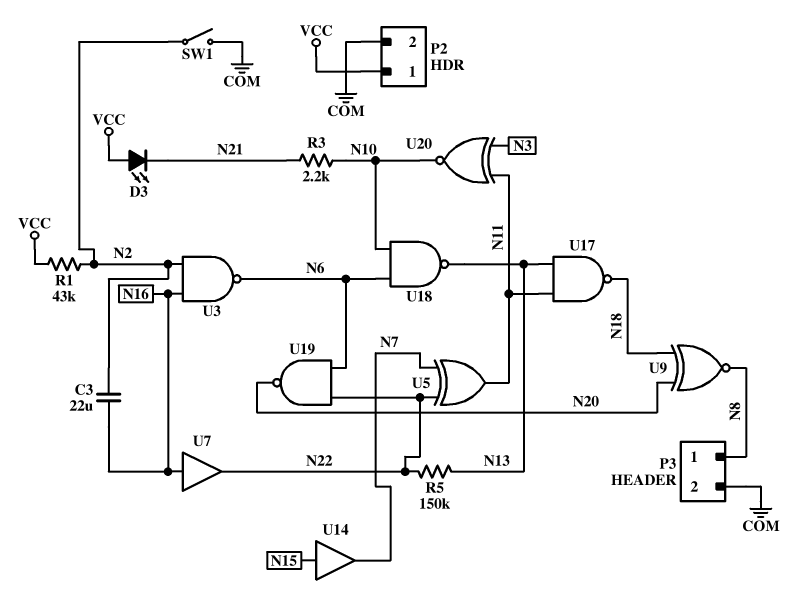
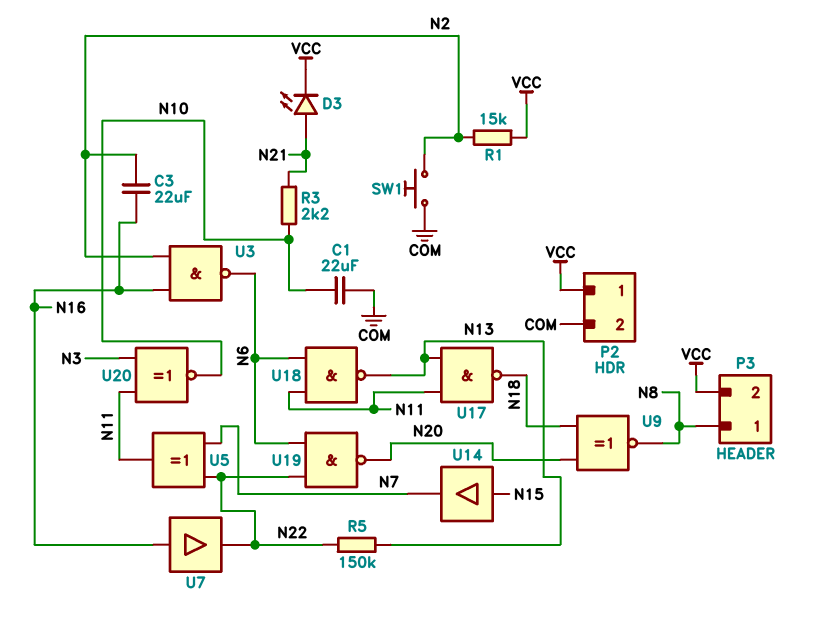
C1: none -> 22uF (COM, N10)
D3: LED (A VCC, K N21) -> LED (A N21, K VCC)
P3 pin 2: COM -> VCC
R1: 43k (N2, VCC) -> 15k (N2, VCC)
SW1: switch (COM, N2) -> button (COM, N2)
U18: NAND (in N6, in N10, out N13) -> NAND (in N6, in N11, out N13)

